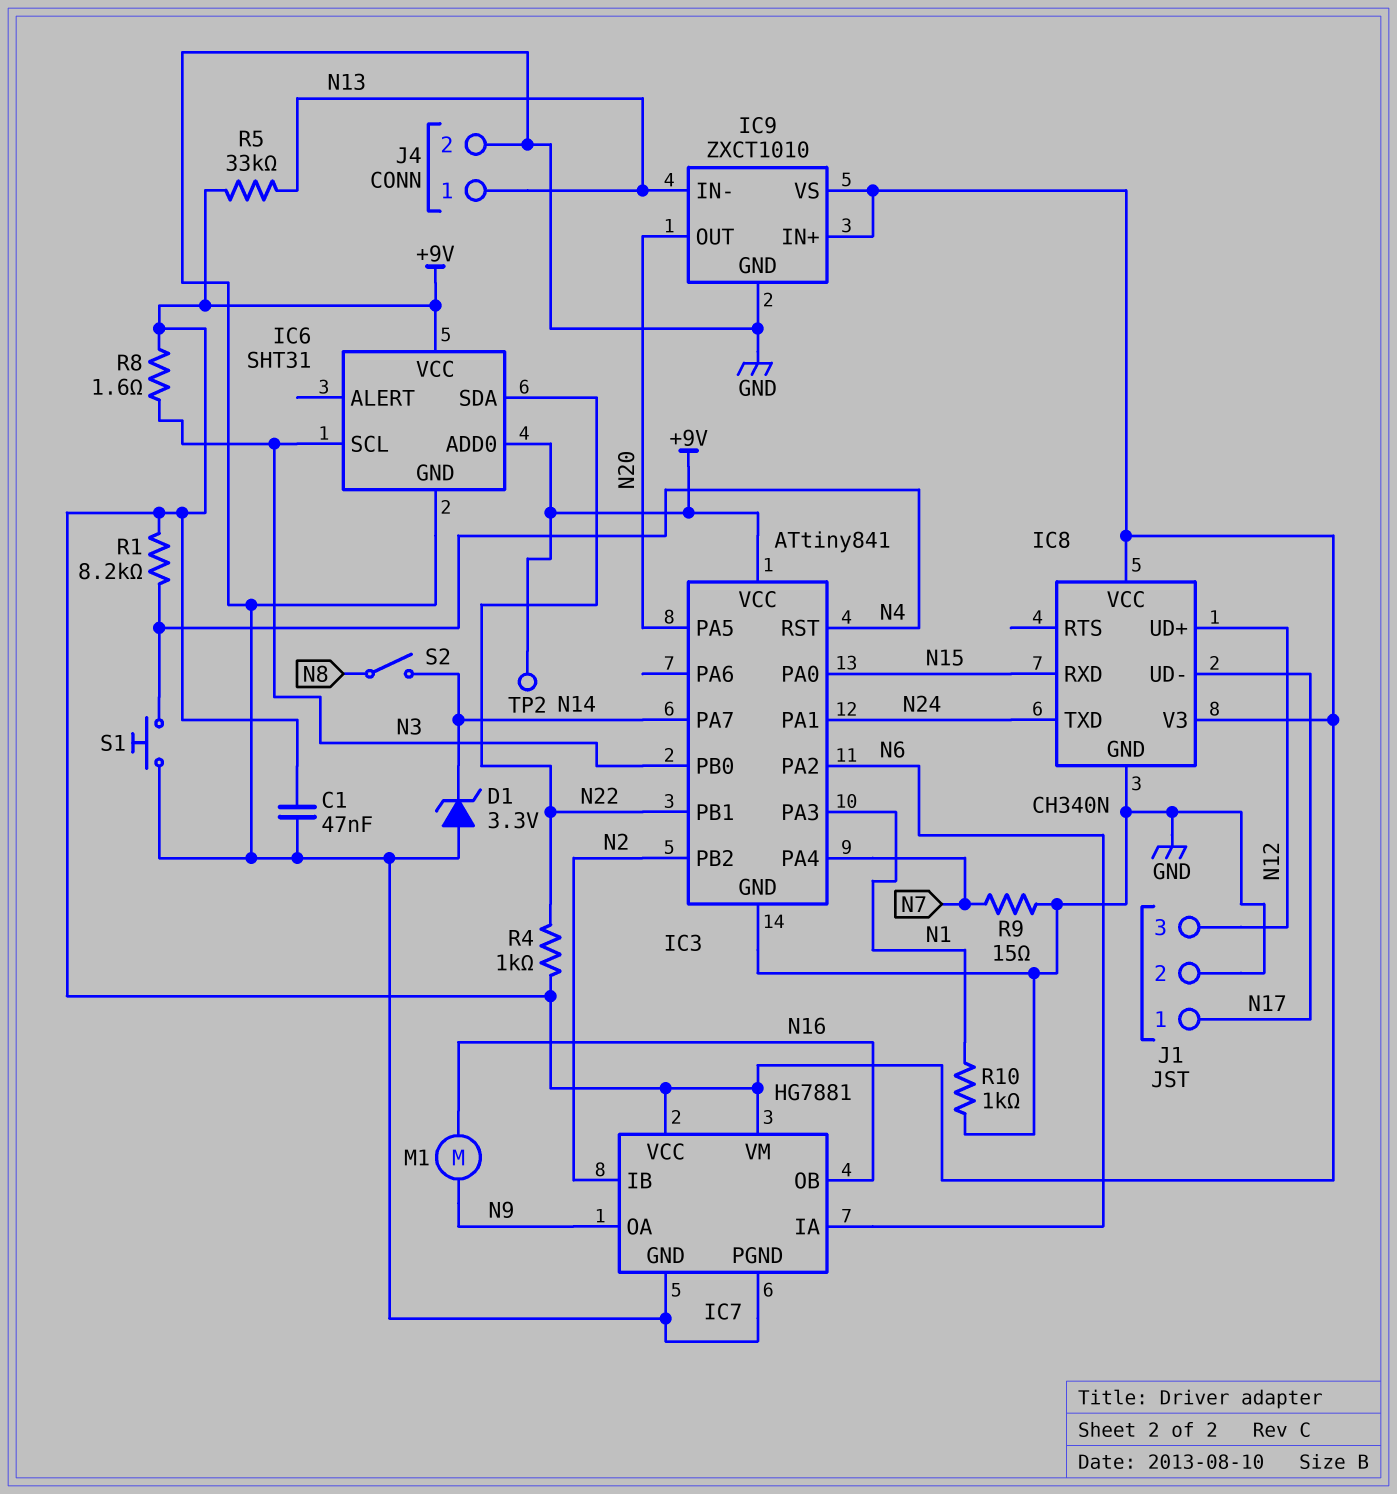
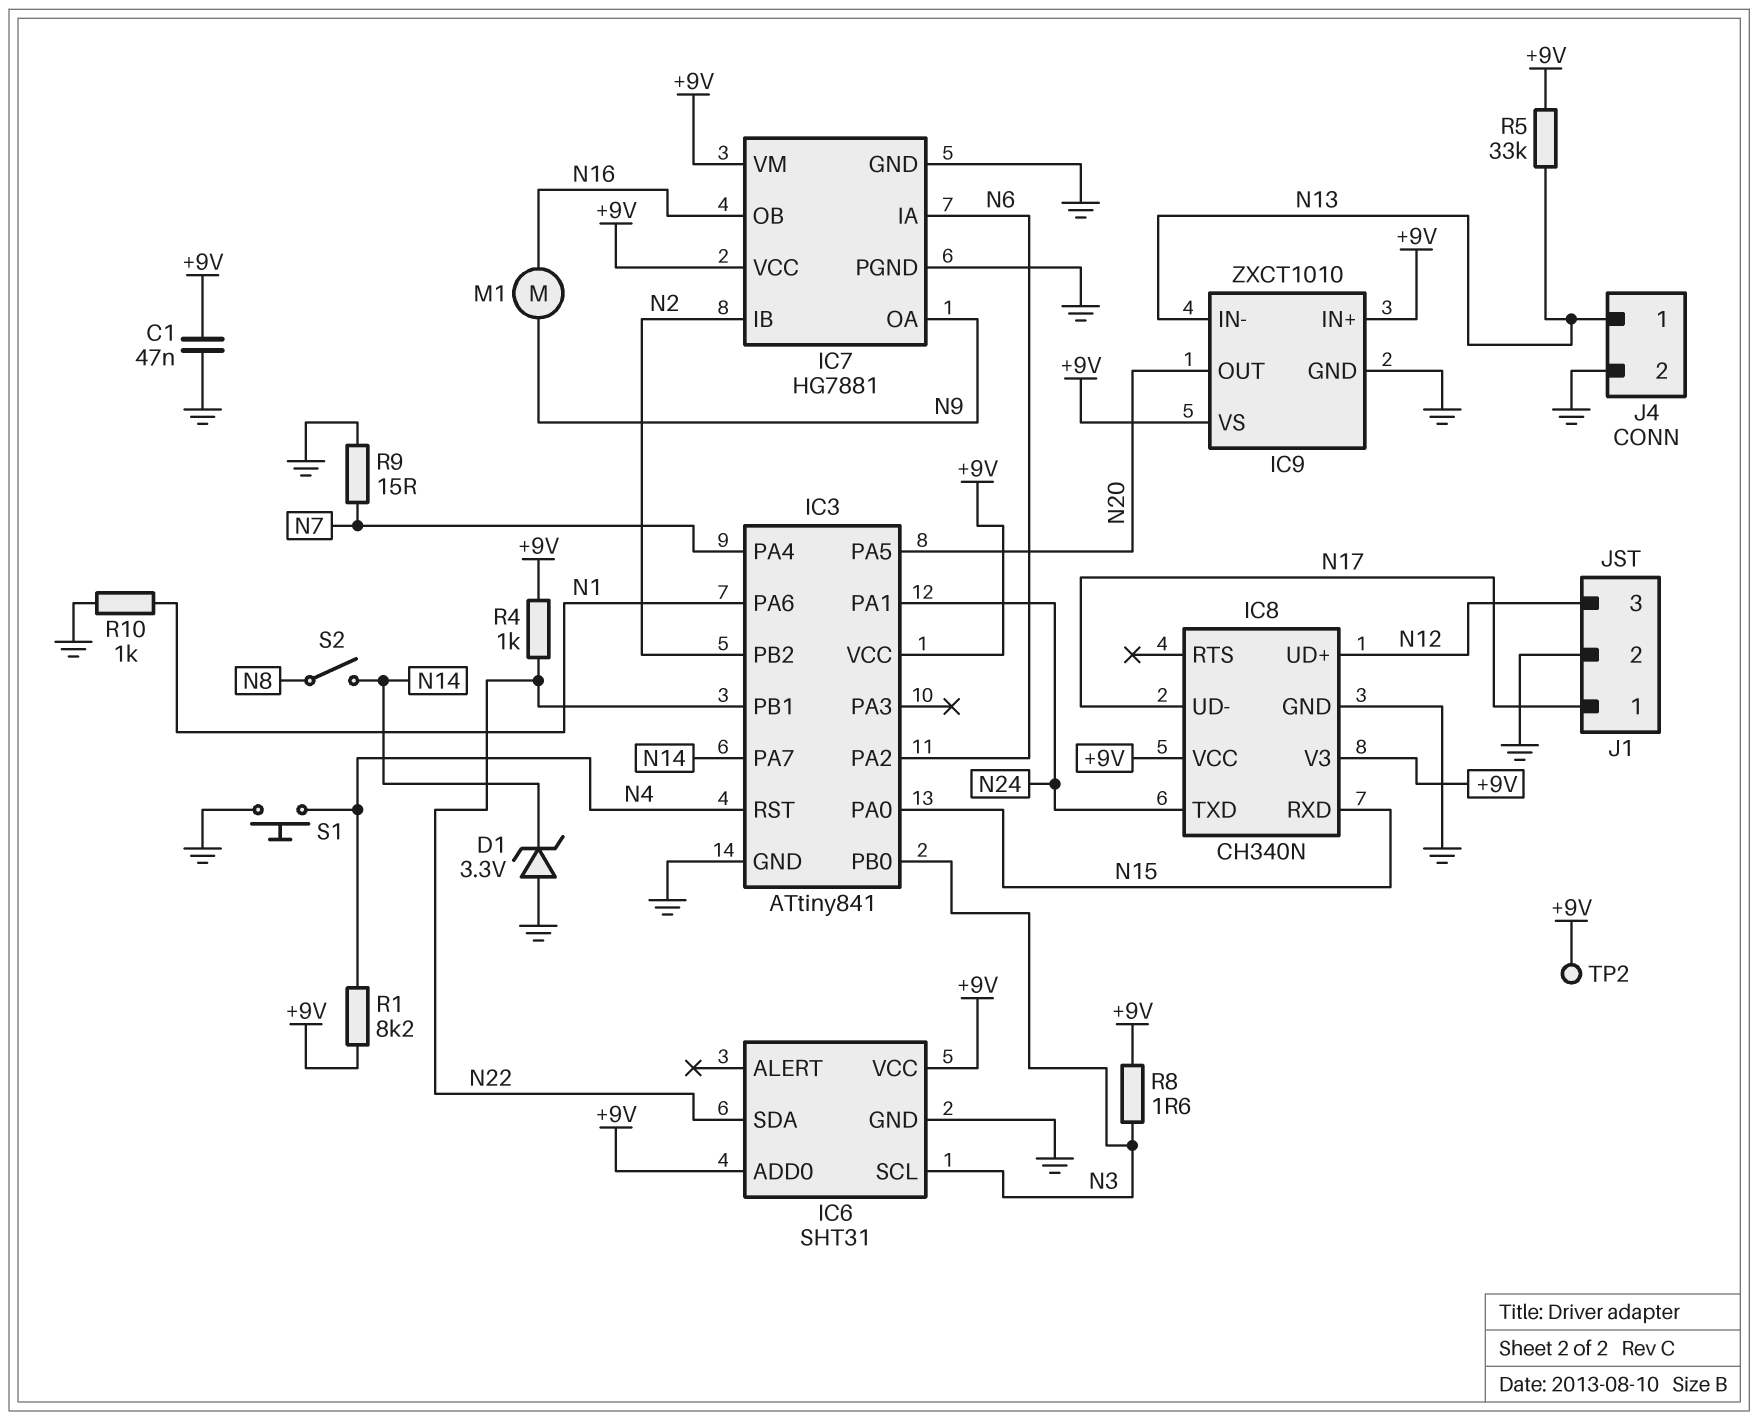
IC3 pin PA3: N1 -> none
IC3 pin PA6: none -> N1

